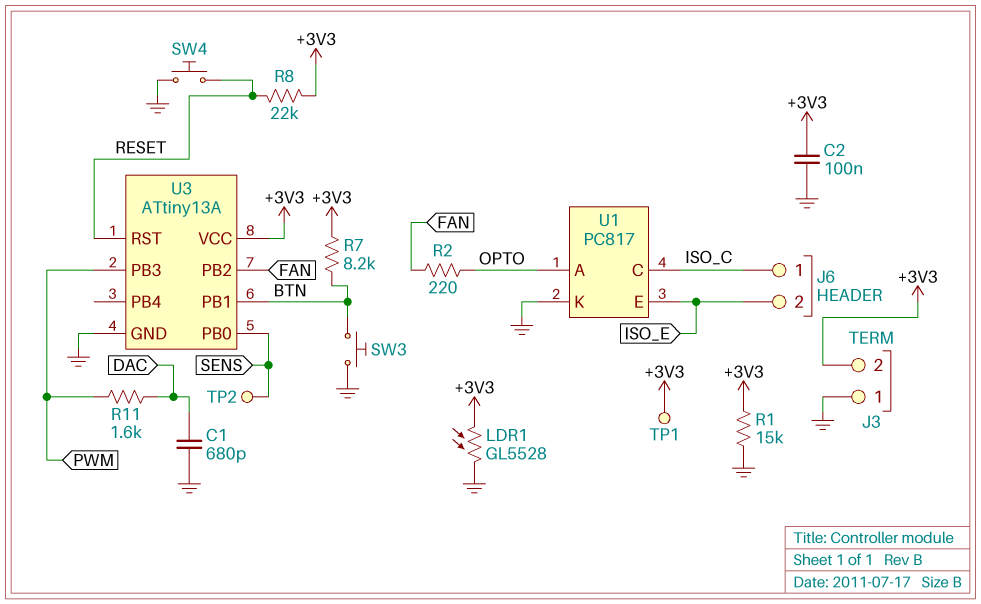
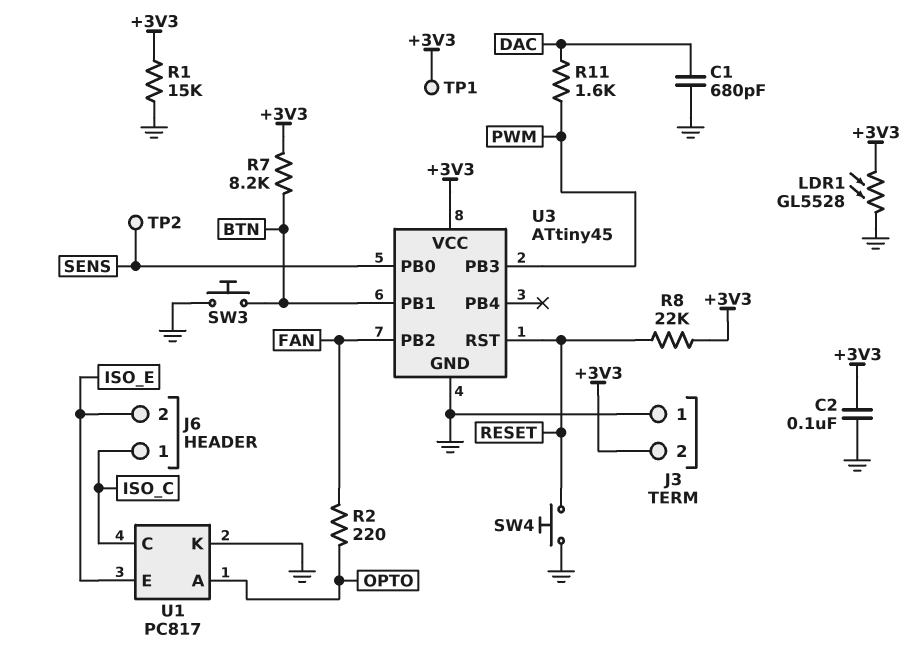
U3: ATtiny13A -> ATtiny45

